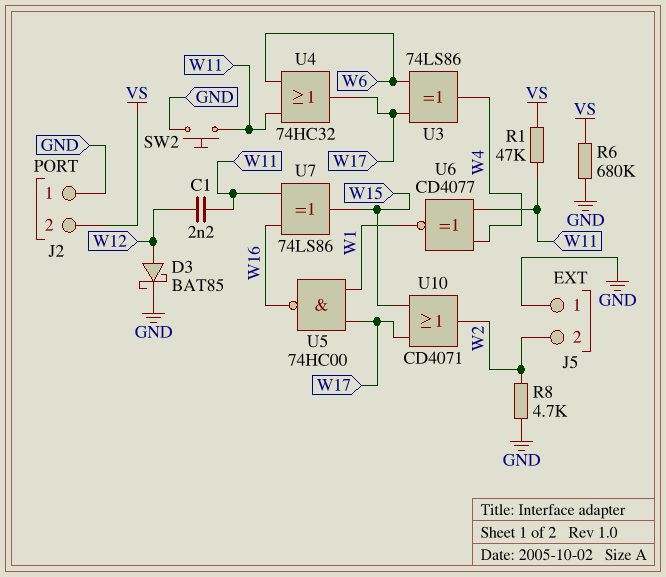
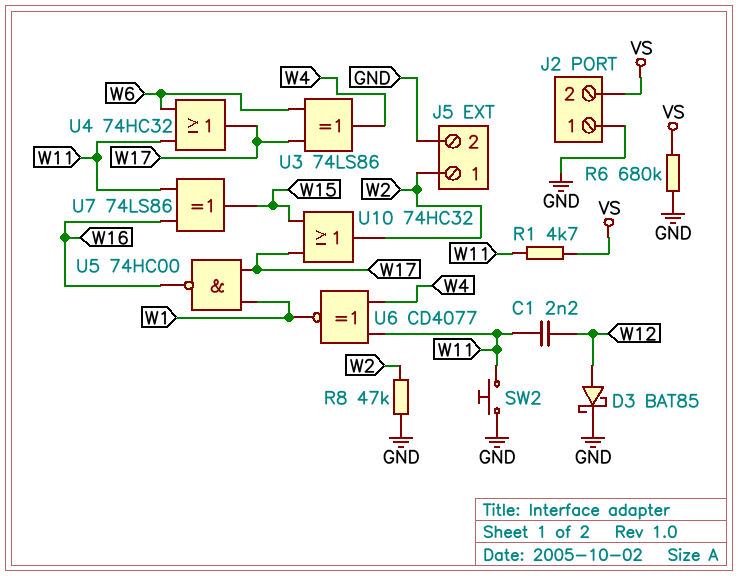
J5 pin 1: GND -> W2
J5 pin 2: W2 -> GND
R1: 47k (VS, W11) -> 4.7k (VS, W11)
R8: 4.7k (GND, W2) -> 47k (GND, W2)
U10: OR CD4071 (in W15, in W17, out W2) -> OR 74HC32 (in W15, in W17, out W2)

